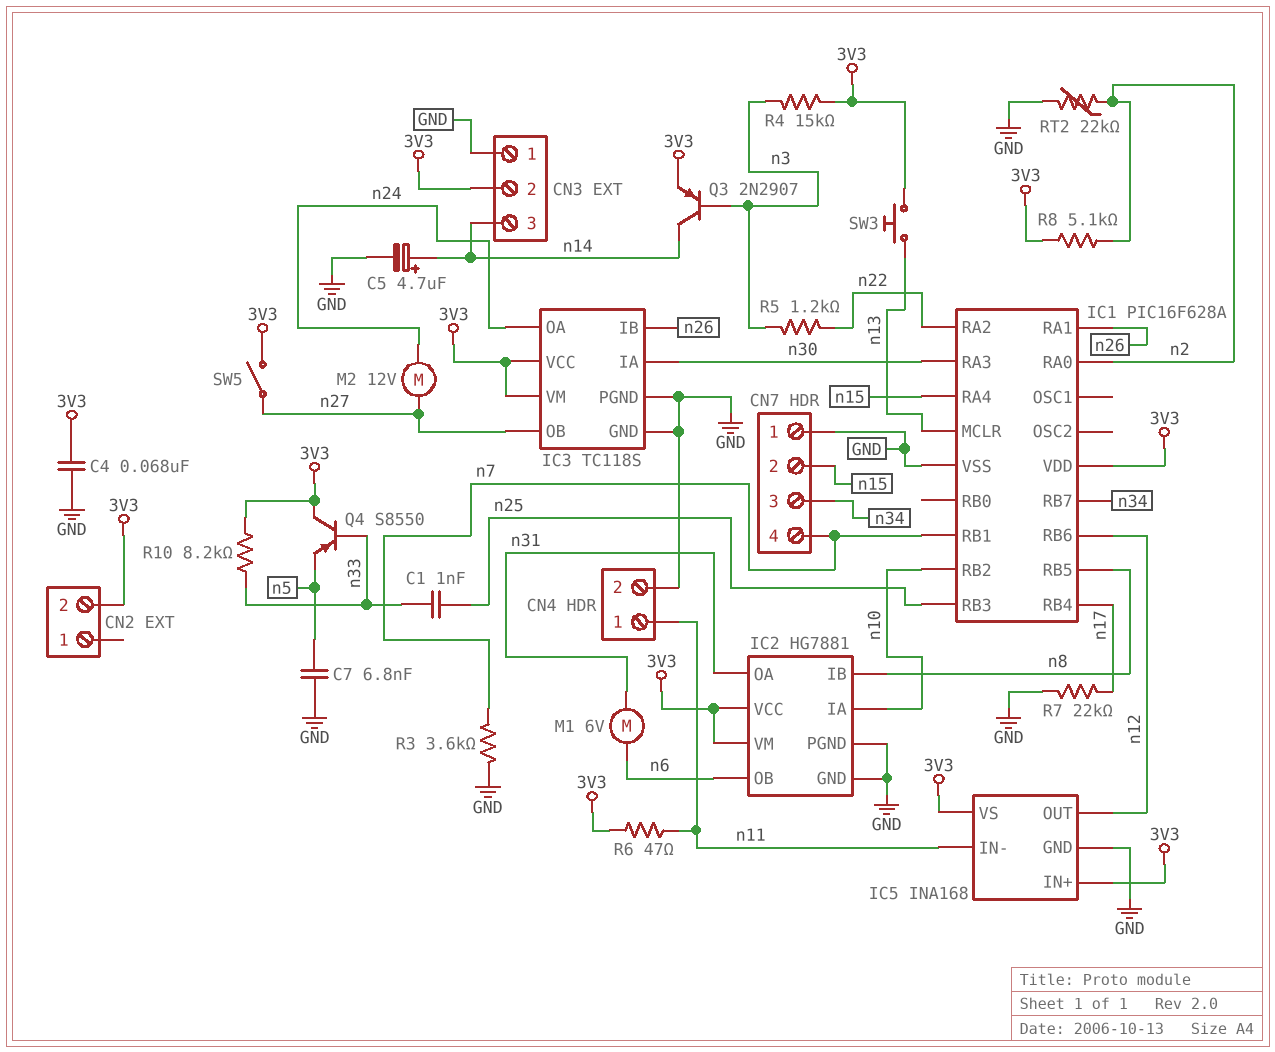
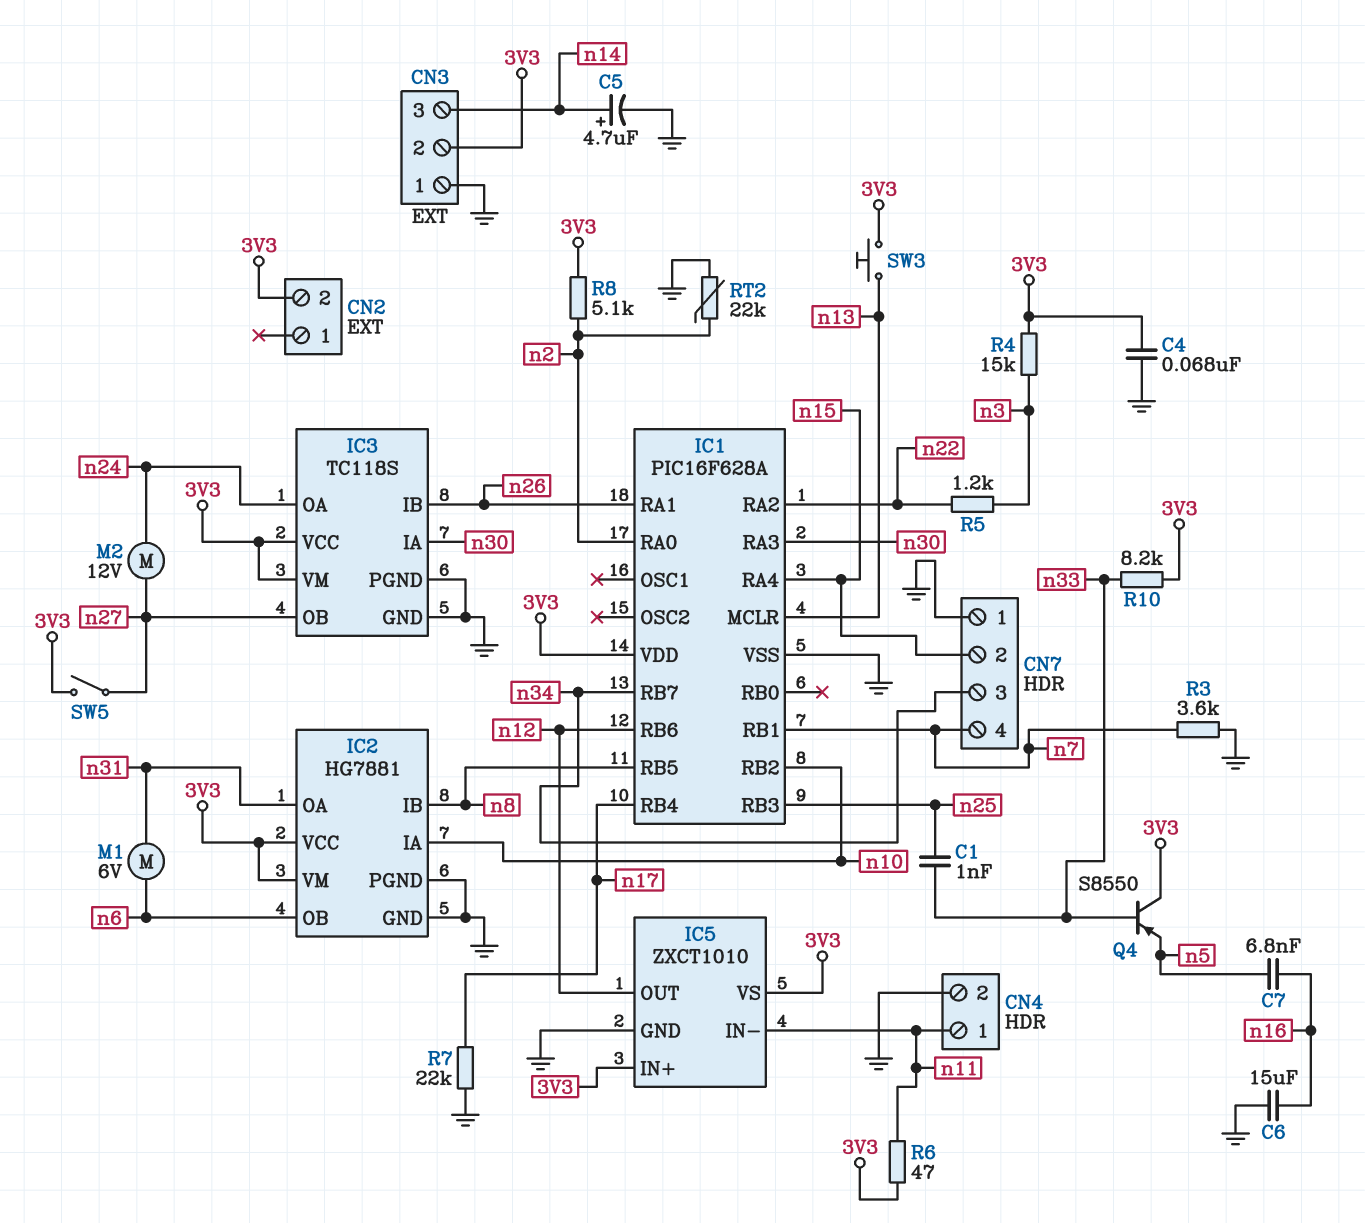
C6: none -> 15uF (GND, n16)
C7: 6.8nF (GND, n5) -> 6.8nF (n5, n16)
IC5: INA168 -> ZXCT1010
Q3: PNP 2N2907 (B n3, C n14, E 3V3) -> none

